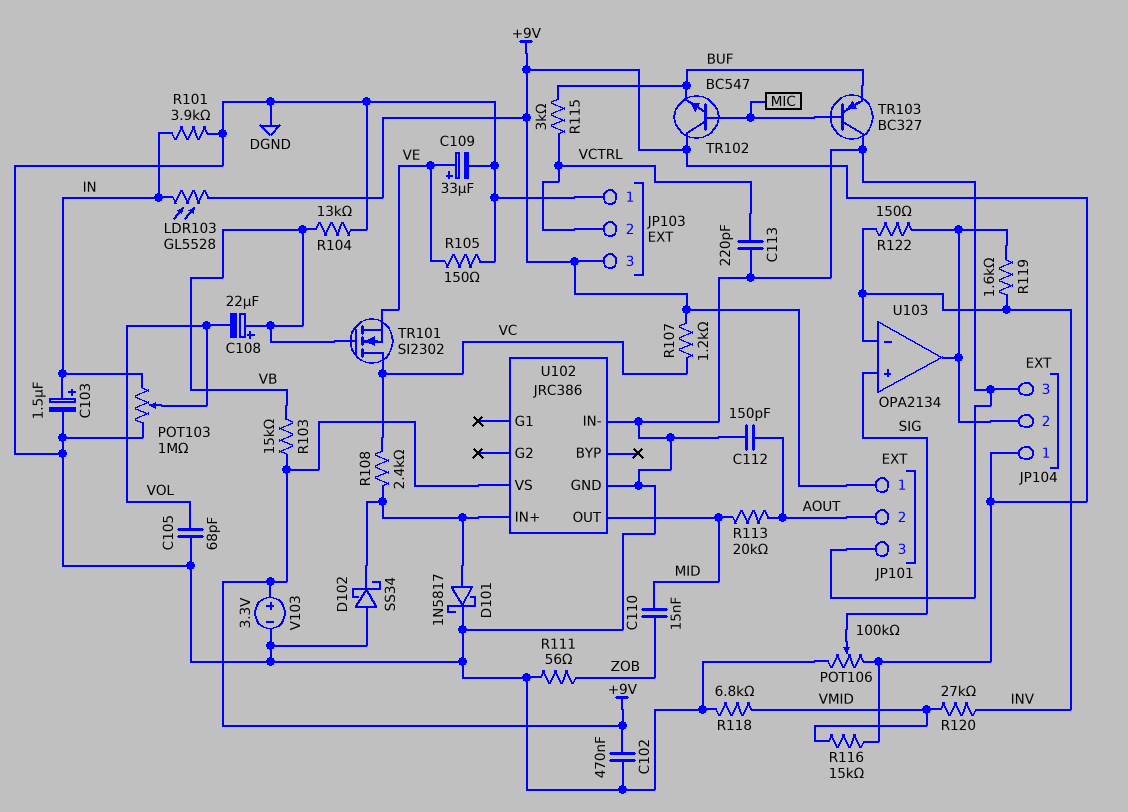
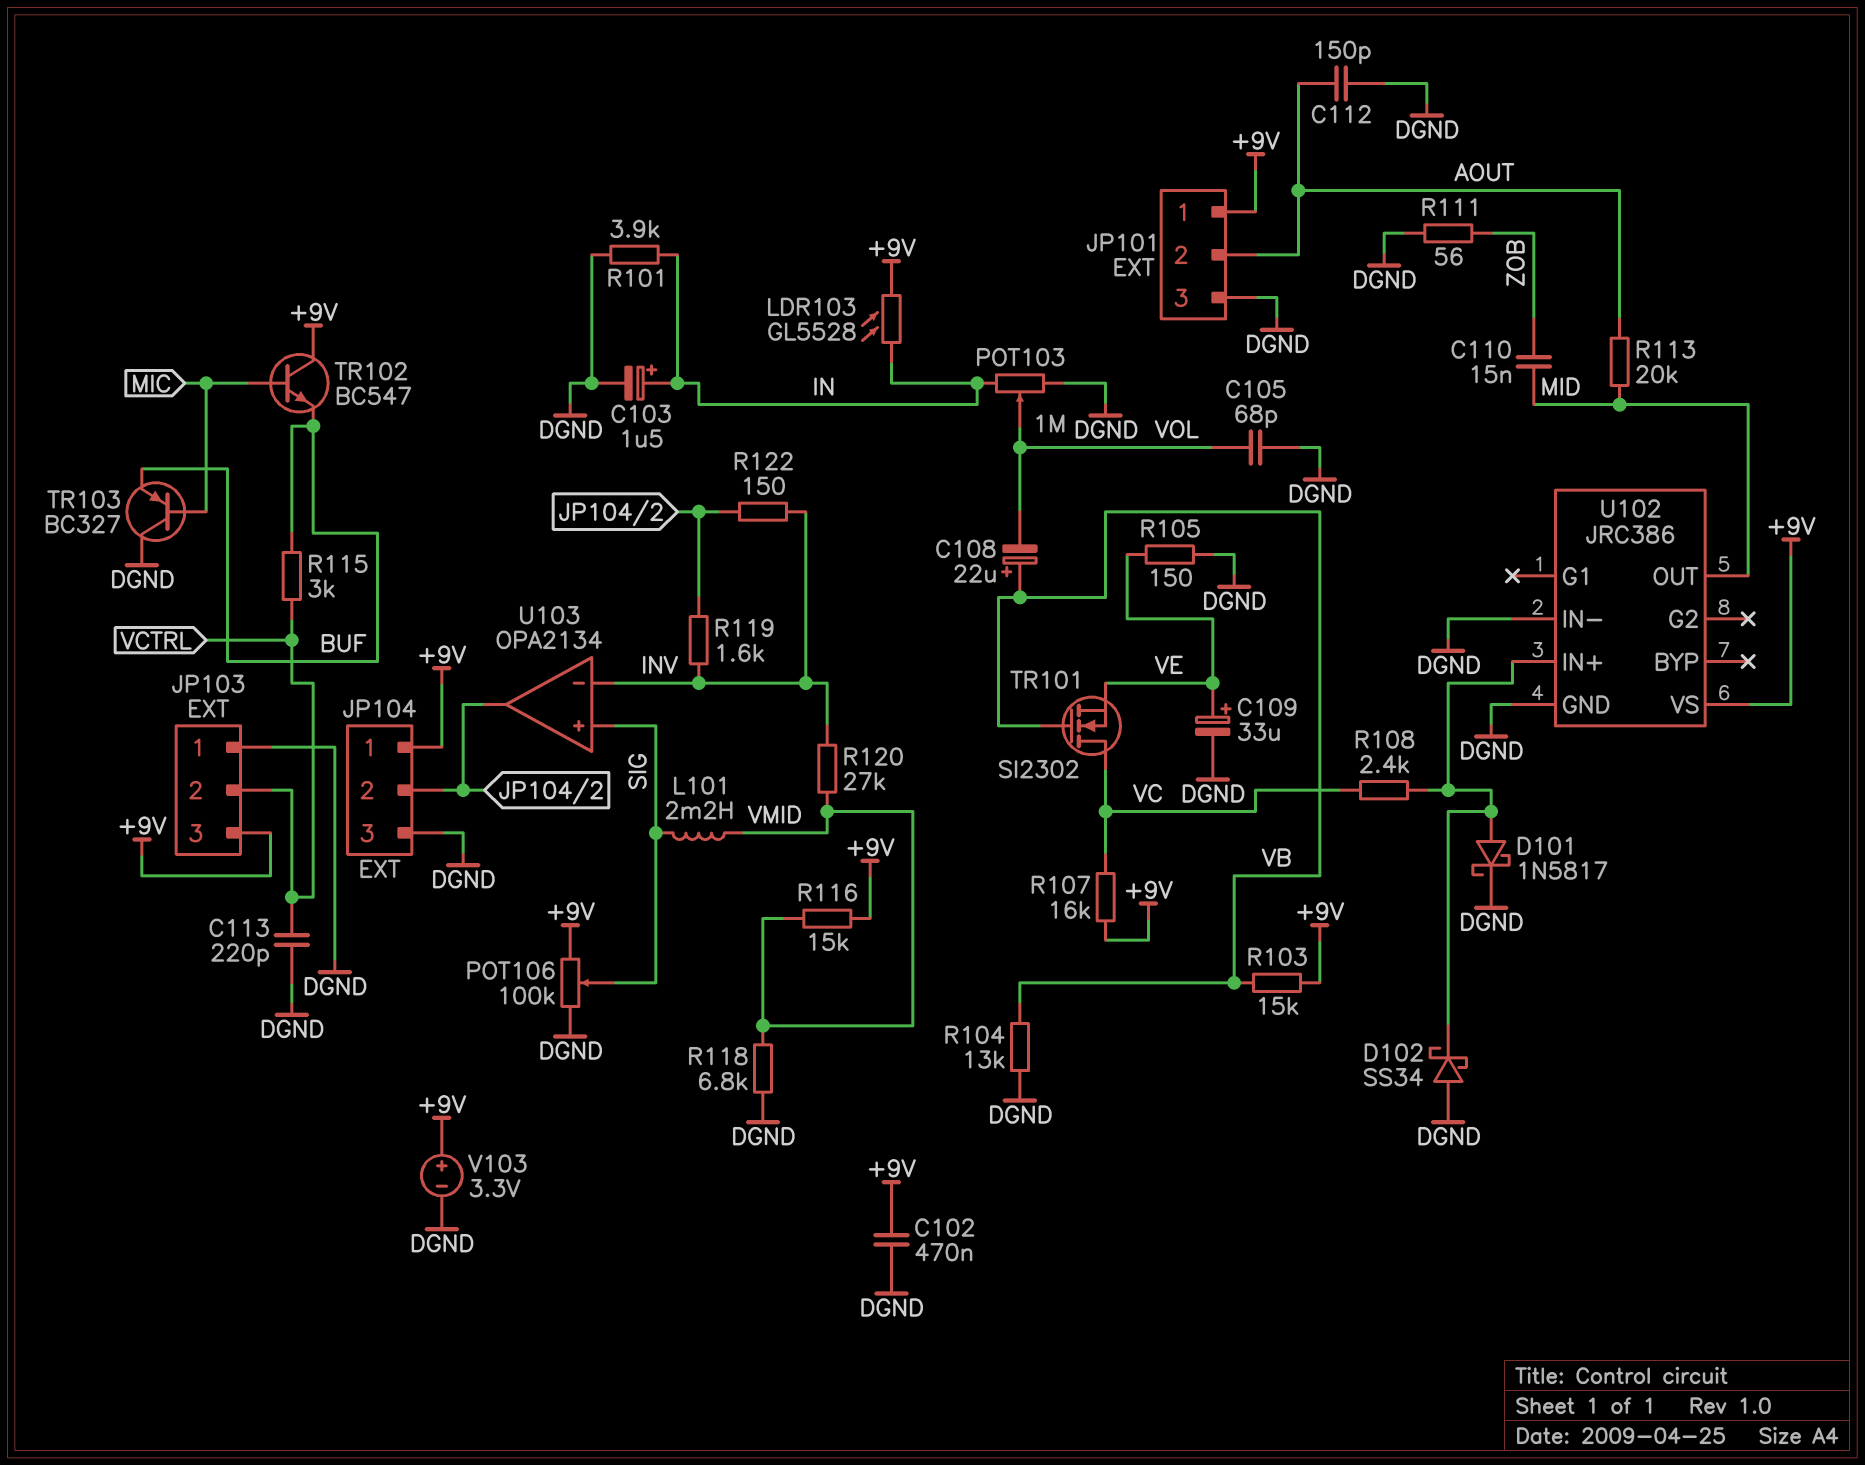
L101: none -> 2.2mH (SIG, VMID)
R107: 1.2k (+9V, VC) -> 16k (+9V, VC)

